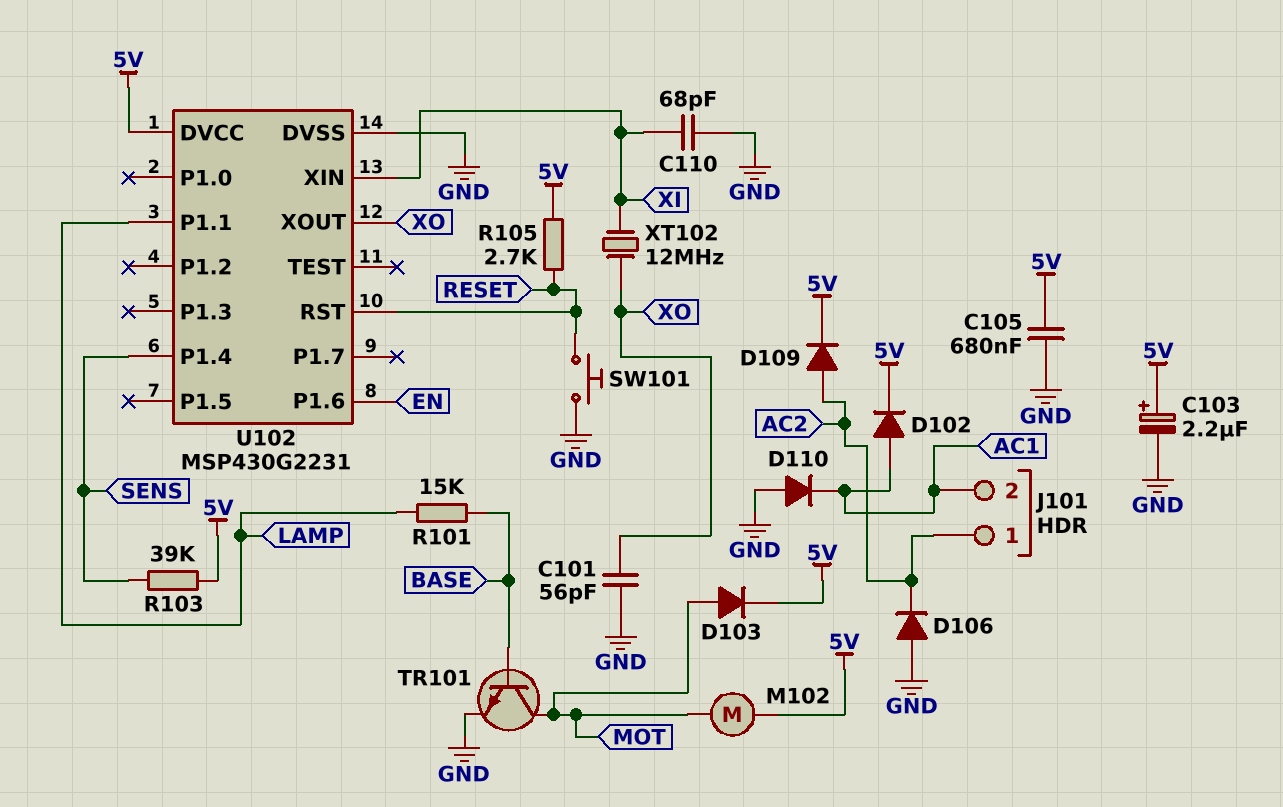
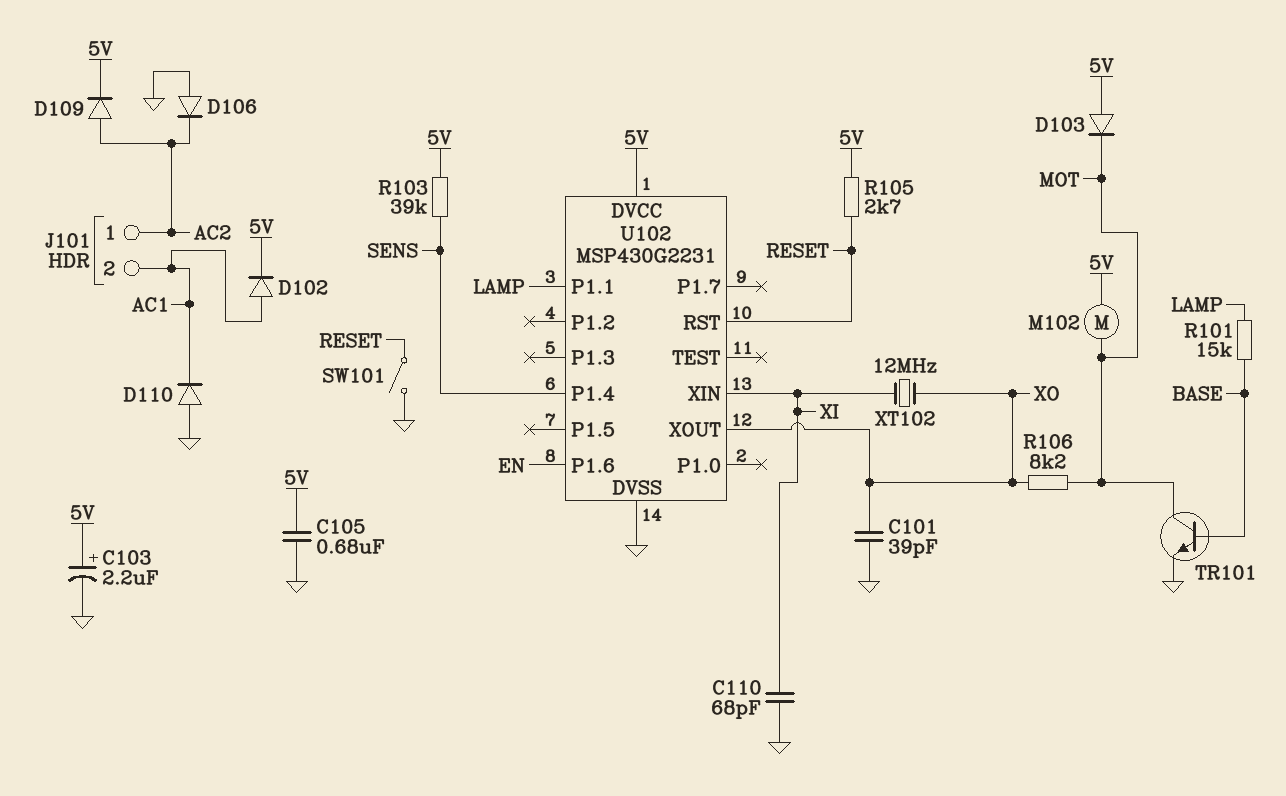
C101: 56pF (GND, XO) -> 39pF (GND, XO)
D103: diode (A MOT, K 5V) -> diode (A 5V, K MOT)
R106: none -> 8.2k (MOT, XO)
SW101: button (GND, RESET) -> switch (GND, RESET)

